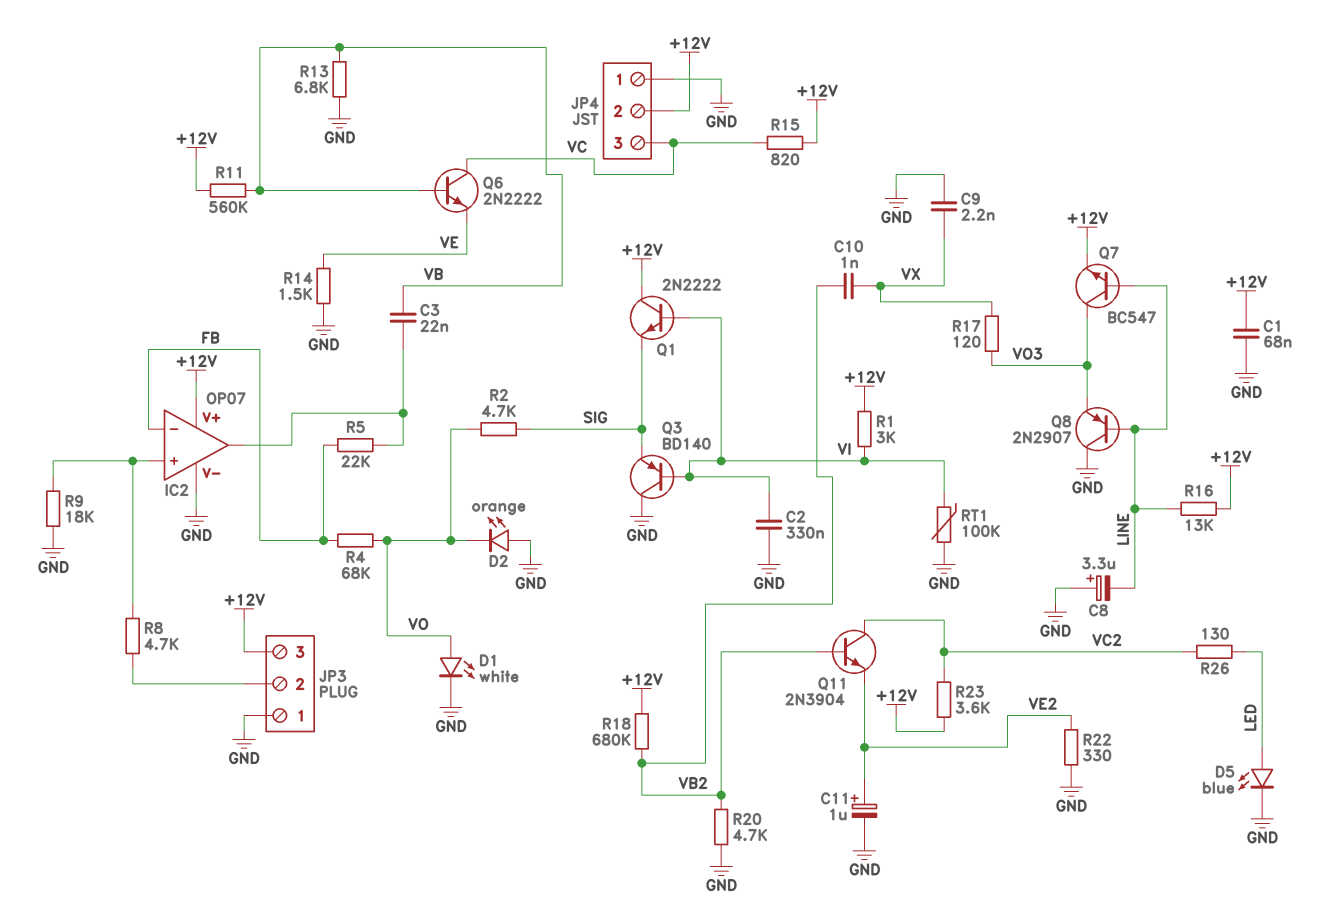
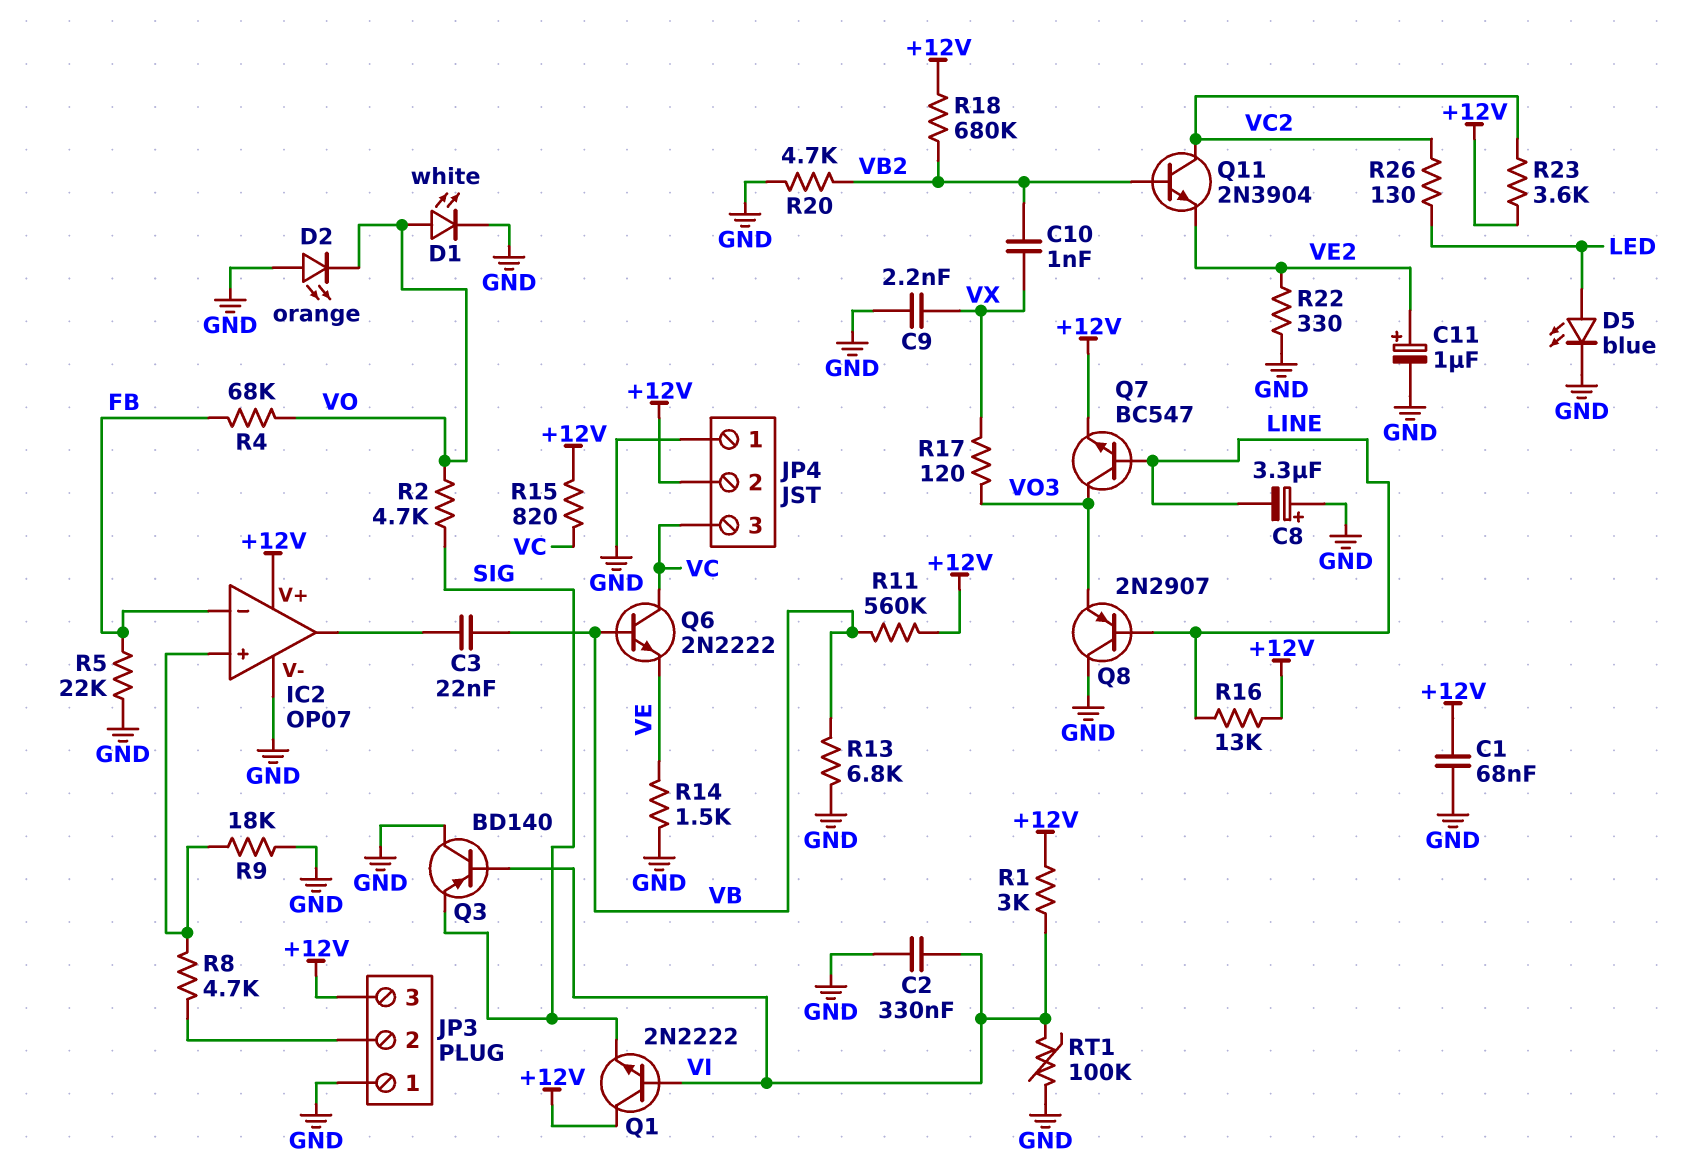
R5: 22k (FB, IC2/out) -> 22k (FB, GND)

